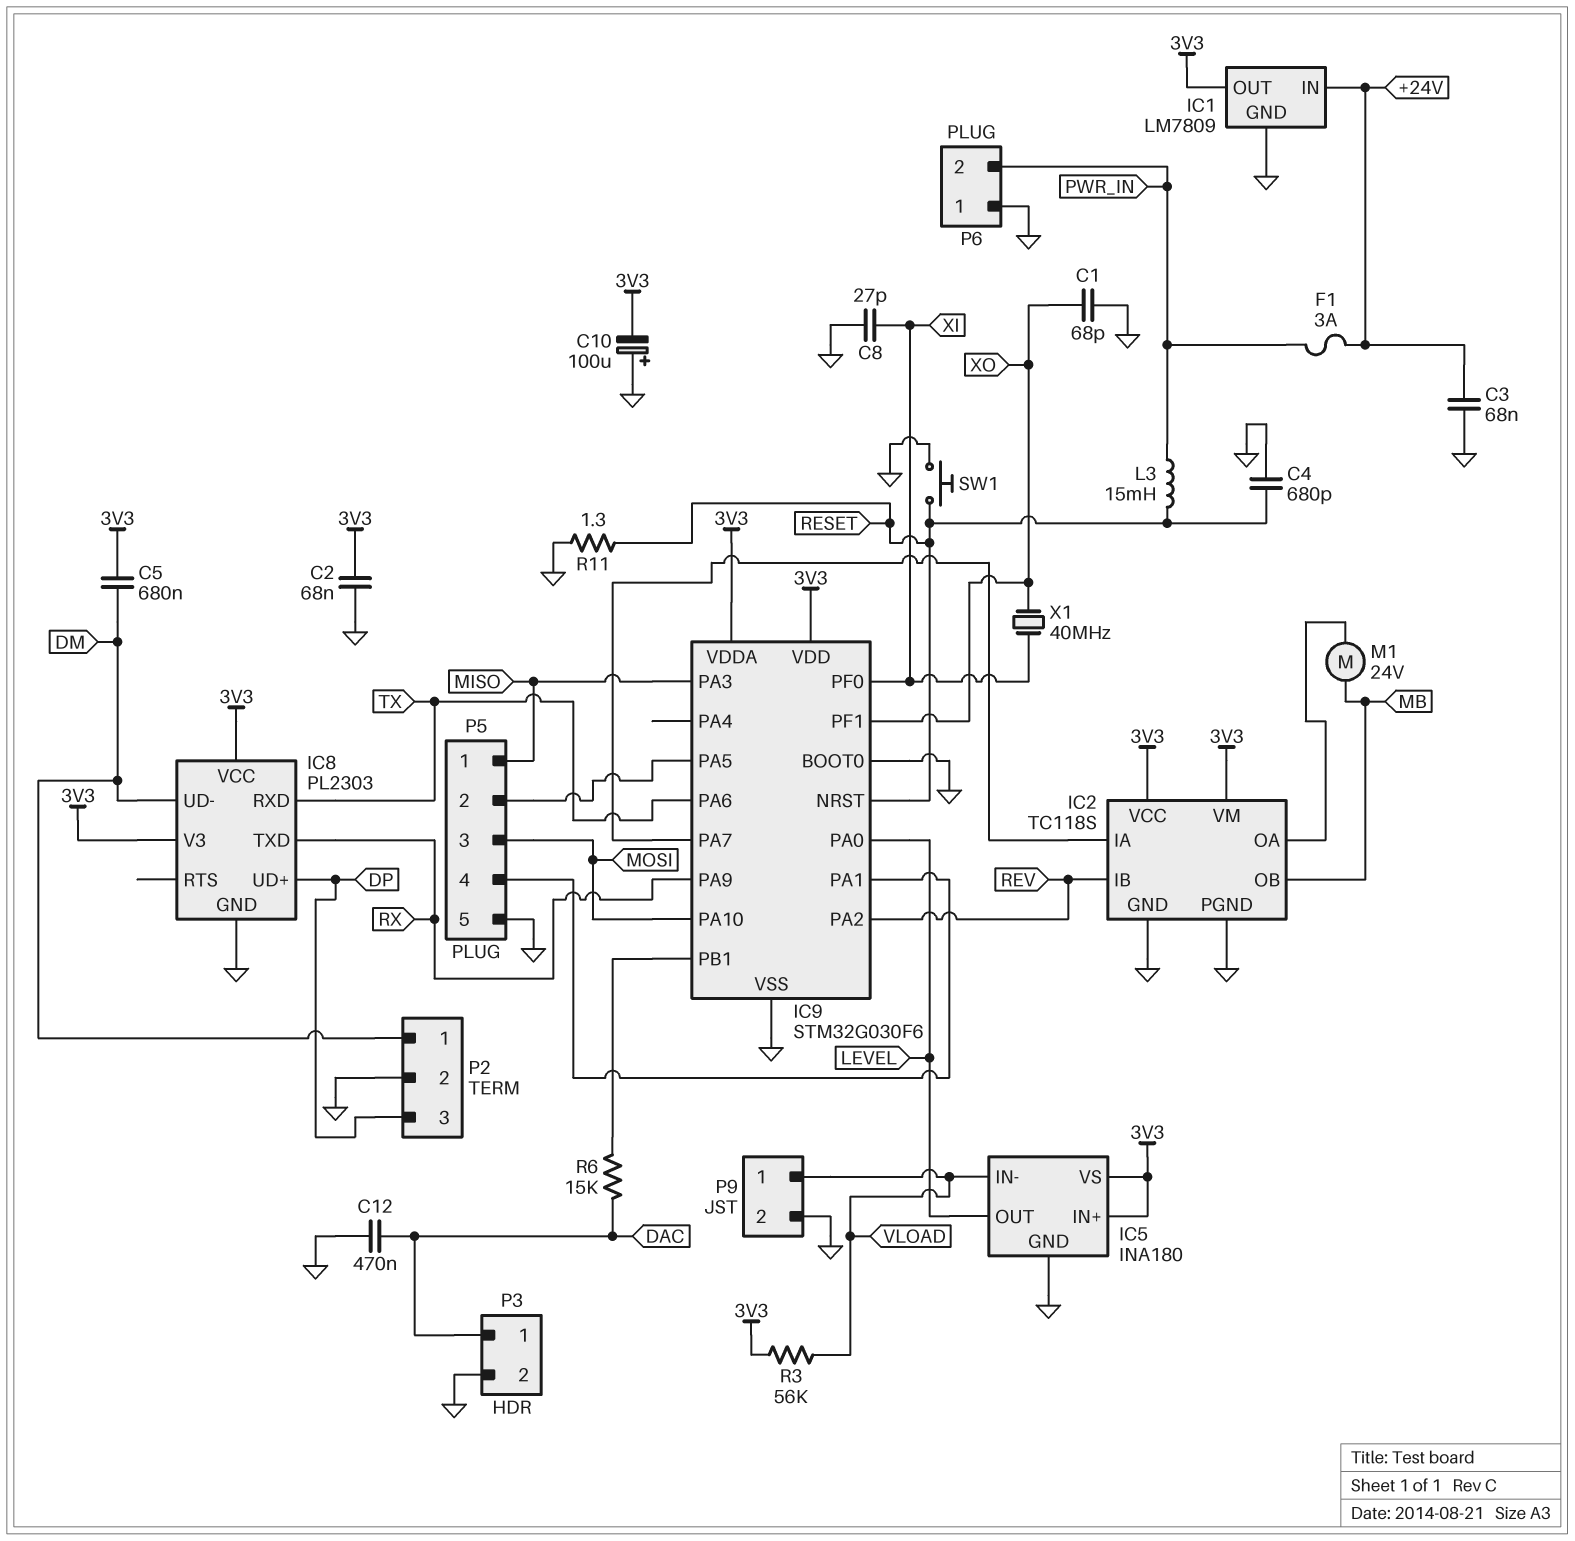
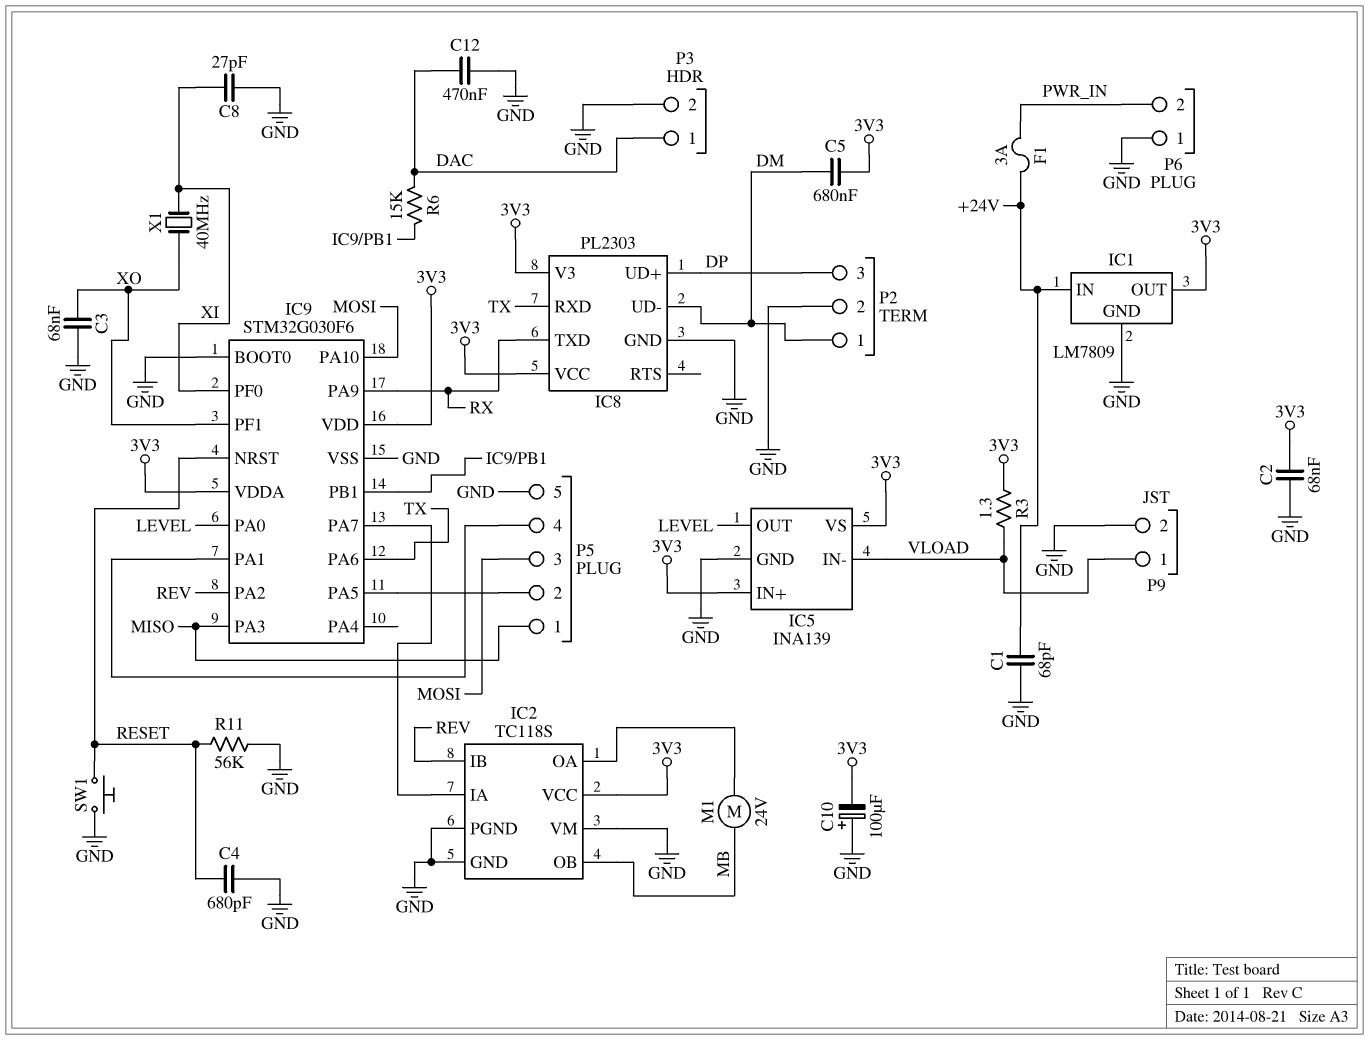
C1: 68pF (GND, XO) -> 68pF (+24V, GND)
C3: 68nF (+24V, GND) -> 68nF (GND, XO)
IC2 pin VM: 3V3 -> GND
IC5: INA180 -> INA139
L3: 15mH (PWR_IN, RESET) -> none
R3: 56k (3V3, VLOAD) -> 1.3 (3V3, VLOAD)
R11: 1.3 (GND, RESET) -> 56k (GND, RESET)

